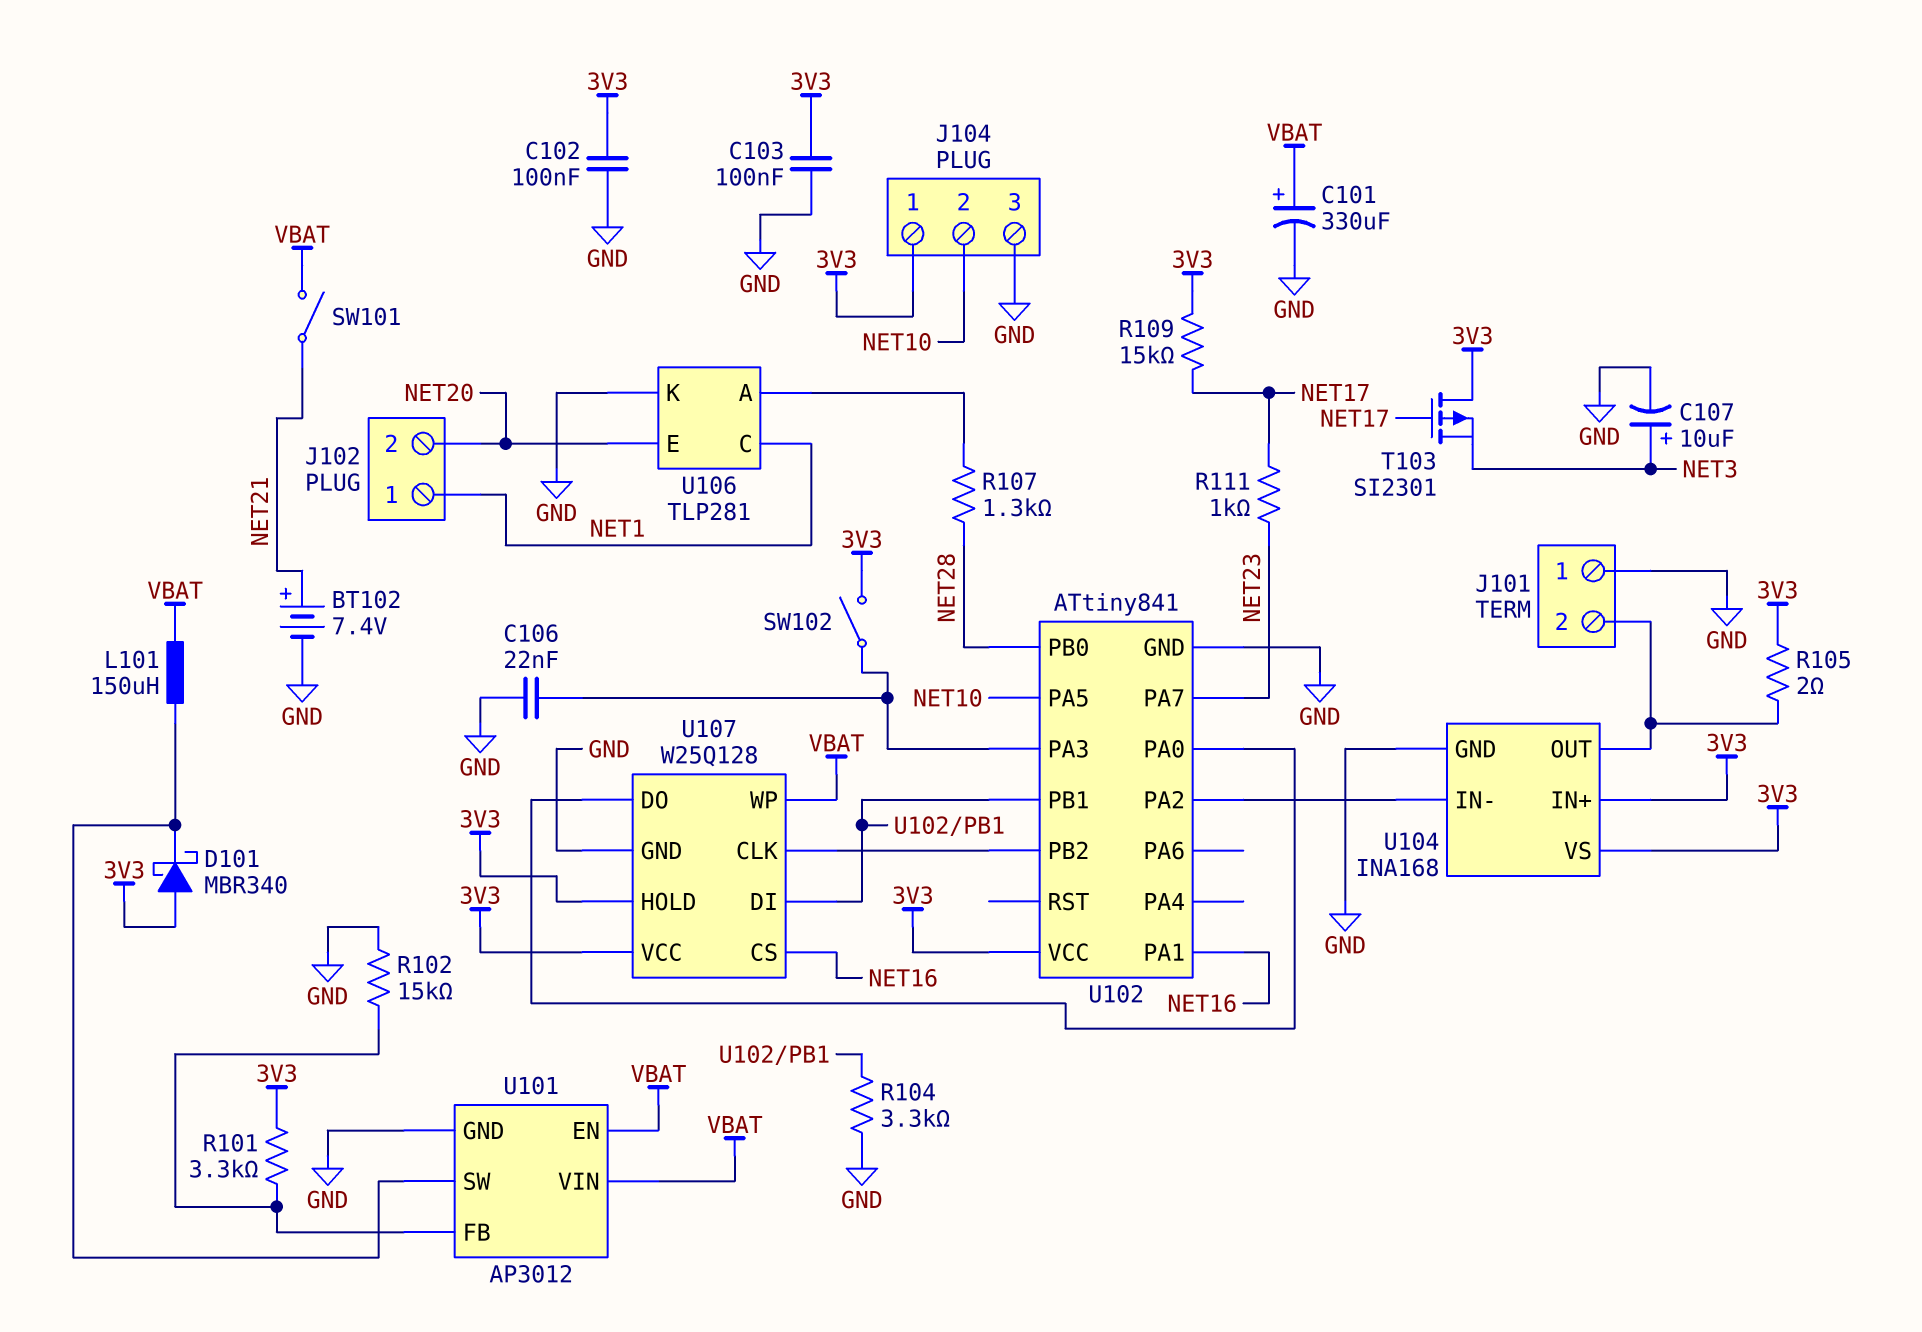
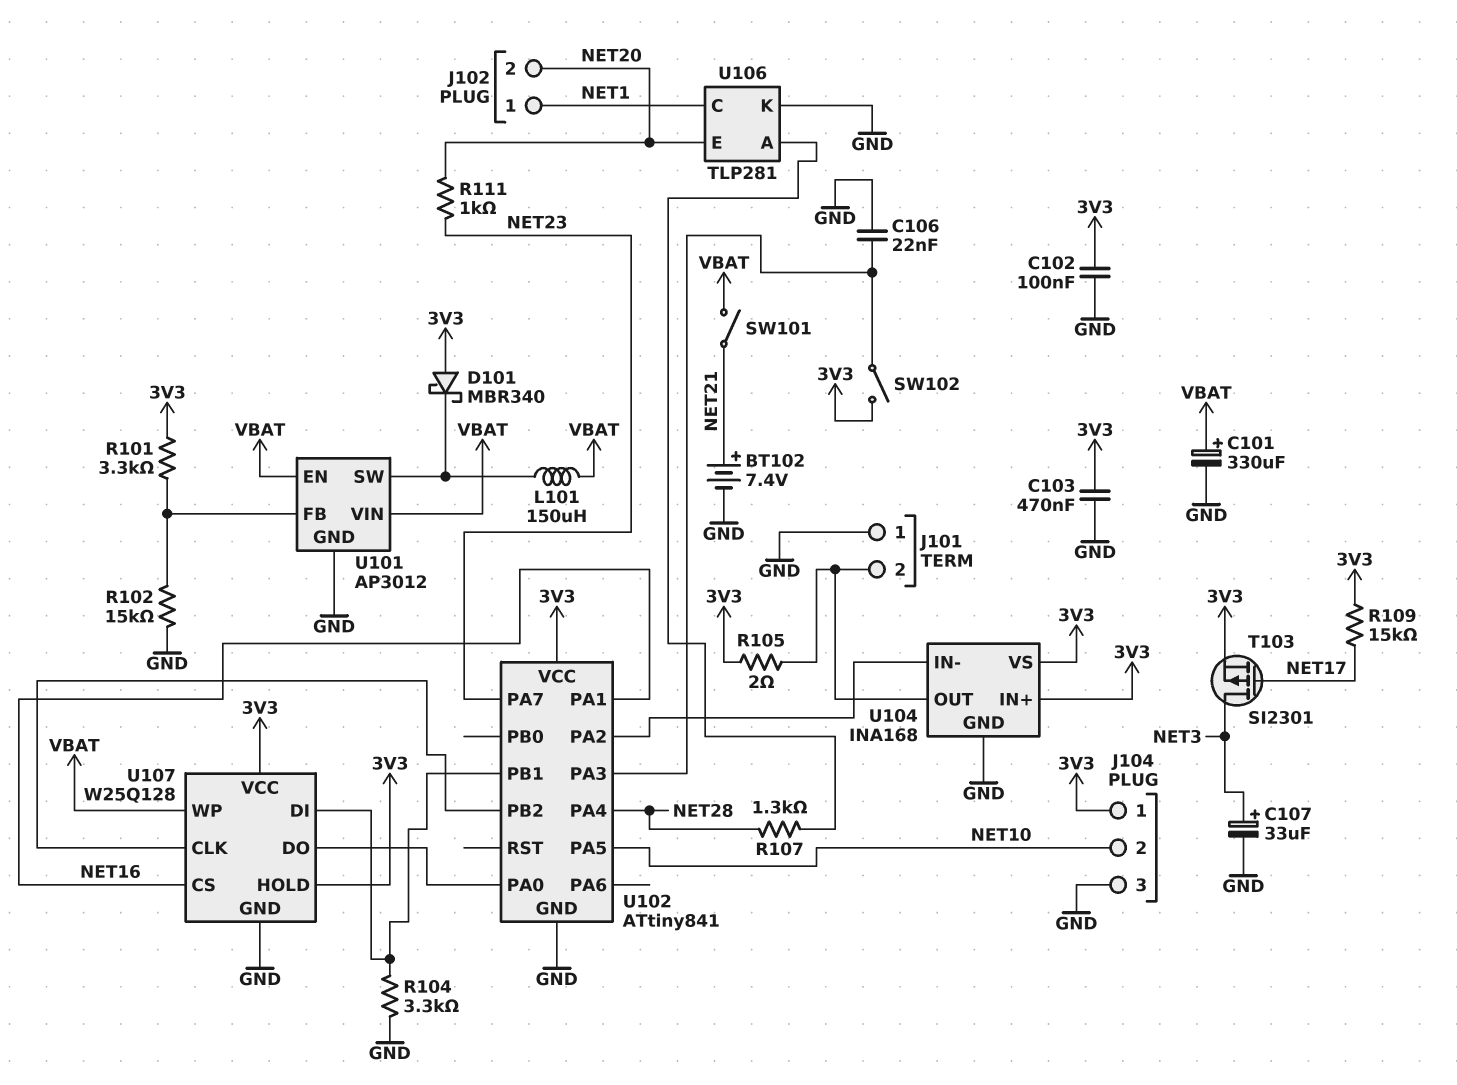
C103: 100nF (3V3, GND) -> 470nF (3V3, GND)
C107: 10uF (plus NET3, minus GND) -> 33uF (plus NET3, minus GND)
R111: 1k (NET17, NET23) -> 1k (NET20, NET23)
T103: PMOS SI2301 (G NET17, D 3V3, S NET3) -> PMOS SI2301 (G NET17, D NET3, S 3V3)
U102 pin PA4: none -> NET28
U102 pin PB0: NET28 -> none

